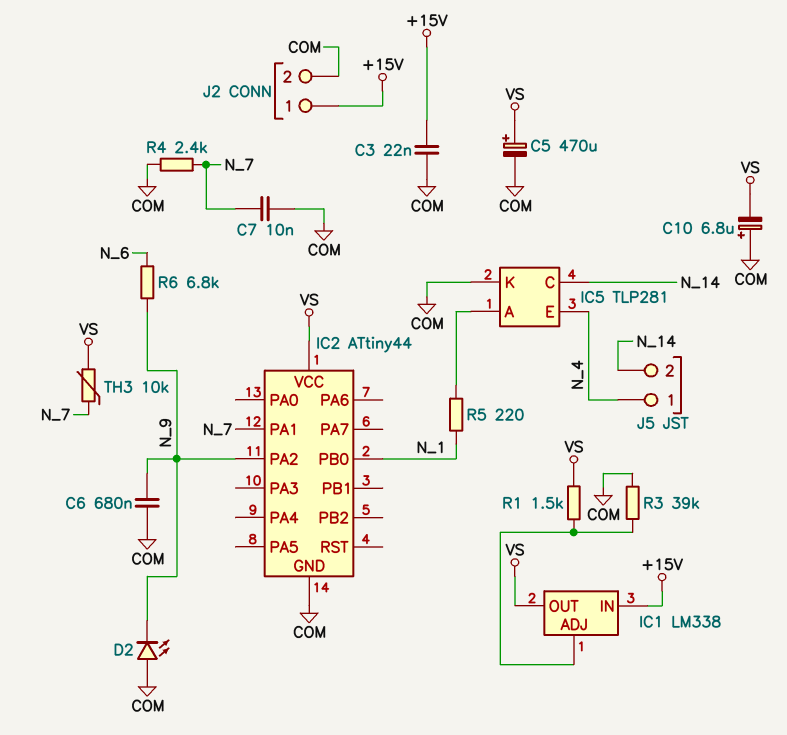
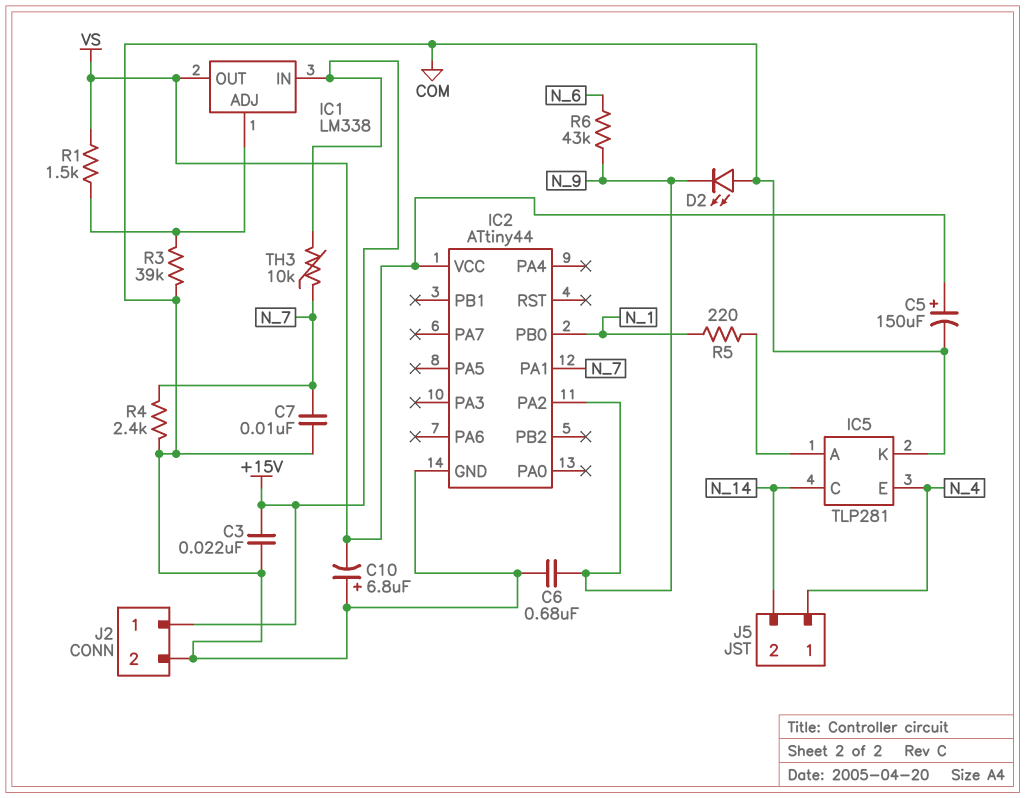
C5: 470uF (plus VS, minus COM) -> 150uF (plus VS, minus COM)
R6: 6.8k (N_6, N_9) -> 43k (N_6, N_9)
TH3: 10k (N_7, VS) -> 10k (+15V, N_7)

